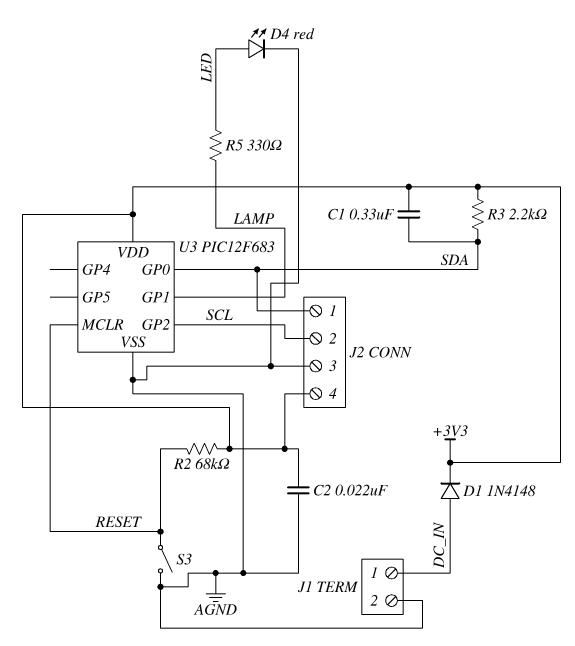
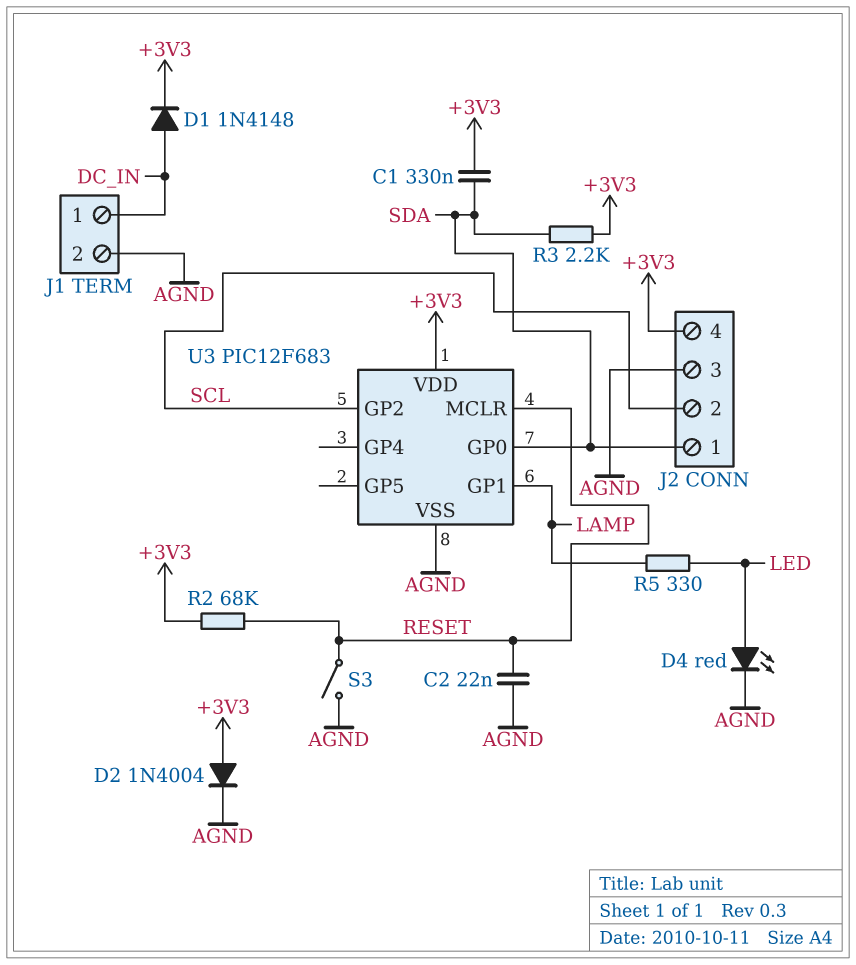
C2: 22nF (+3V3, AGND) -> 22nF (AGND, RESET)
D2: none -> diode 1N4004 (A +3V3, K AGND)

